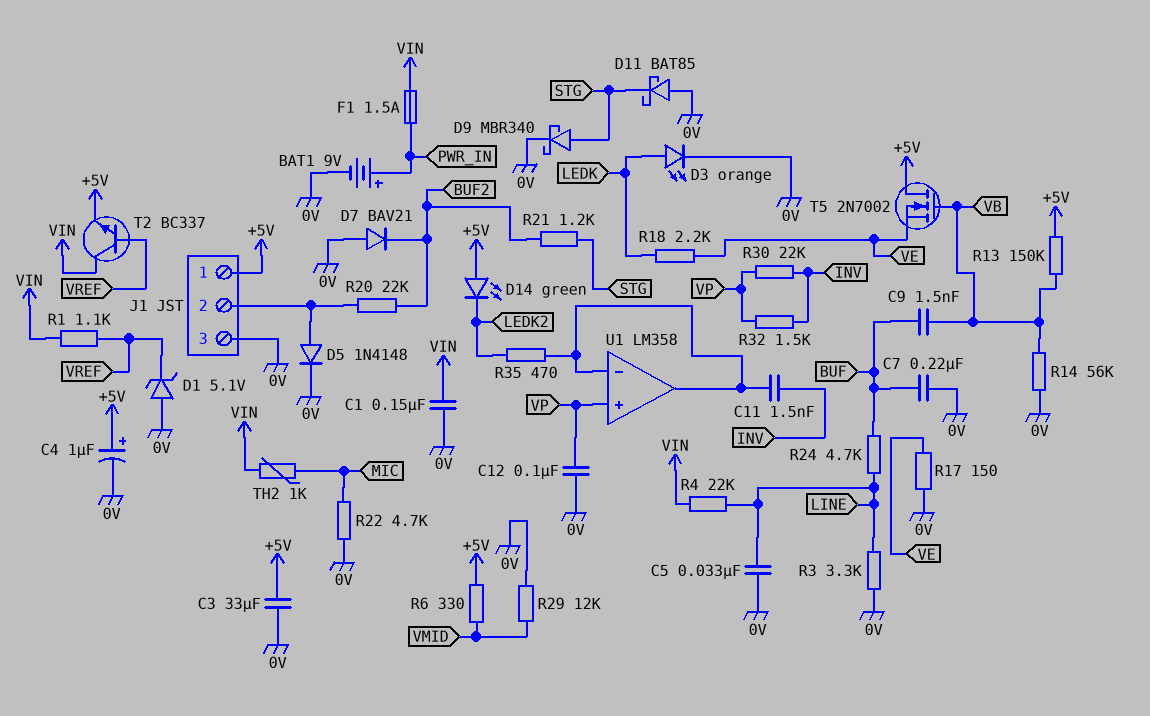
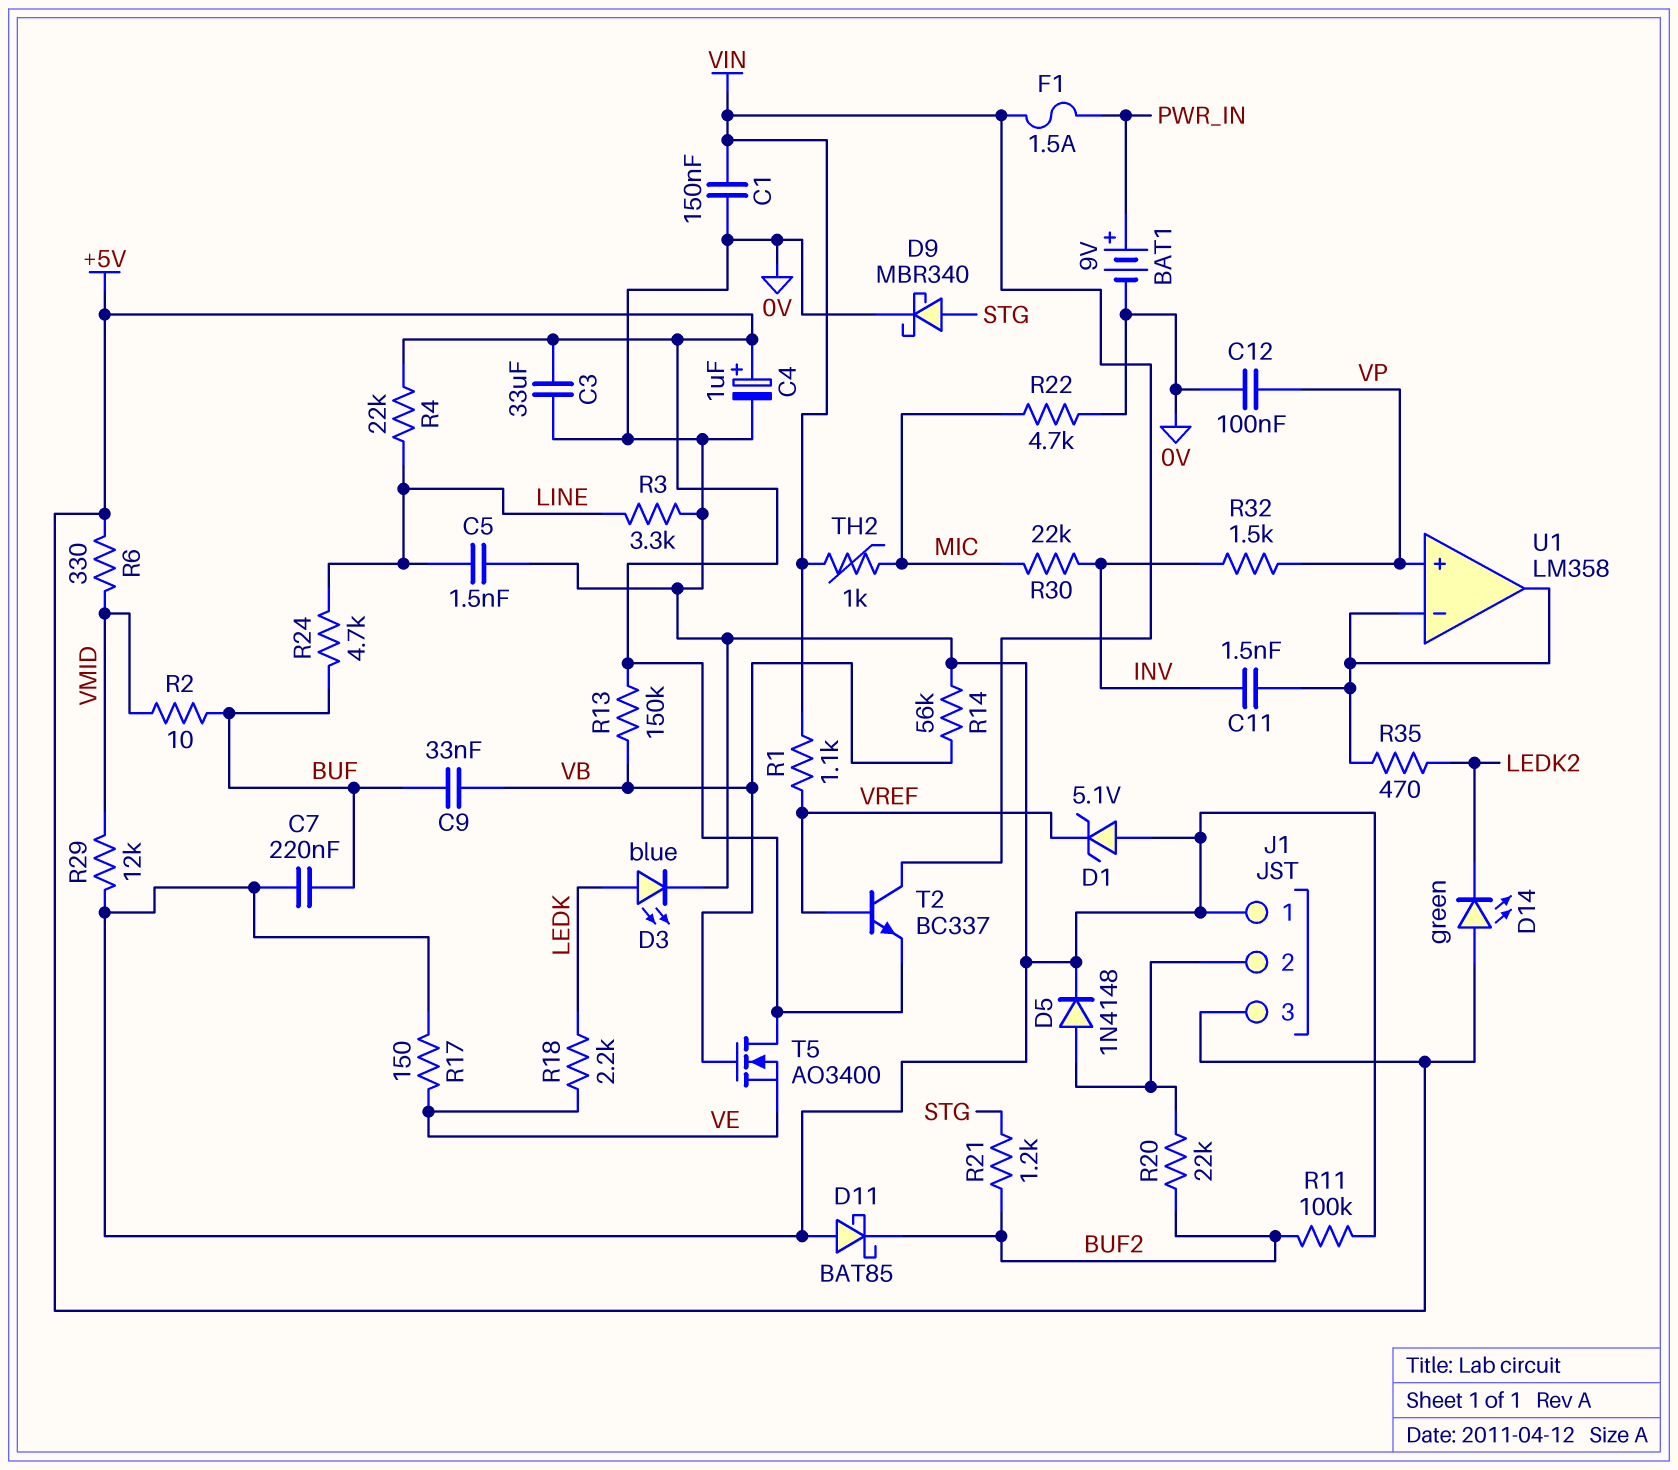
C5: 33nF (0V, LINE) -> 1.5nF (0V, LINE)
C9: 1.5nF (BUF, VB) -> 33nF (BUF, VB)
D3: LED orange (A LEDK, K 0V) -> LED blue (A LEDK, K 0V)
D7: diode BAV21 (A 0V, K BUF2) -> none
D11: schottky BAT85 (A 0V, K STG) -> schottky BAT85 (A 0V, K BUF2)
J1 pin 1: +5V -> 0V
J1 pin 3: 0V -> +5V
R2: none -> 10 (BUF, VMID)
R4: 22k (LINE, VIN) -> 22k (+5V, LINE)
R11: none -> 100k (0V, BUF2)
R30: 22k (INV, VP) -> 22k (INV, MIC)
T5: NMOS 2N7002 (G VB, D +5V, S VE) -> NMOS AO3400 (G VB, D +5V, S VE)

